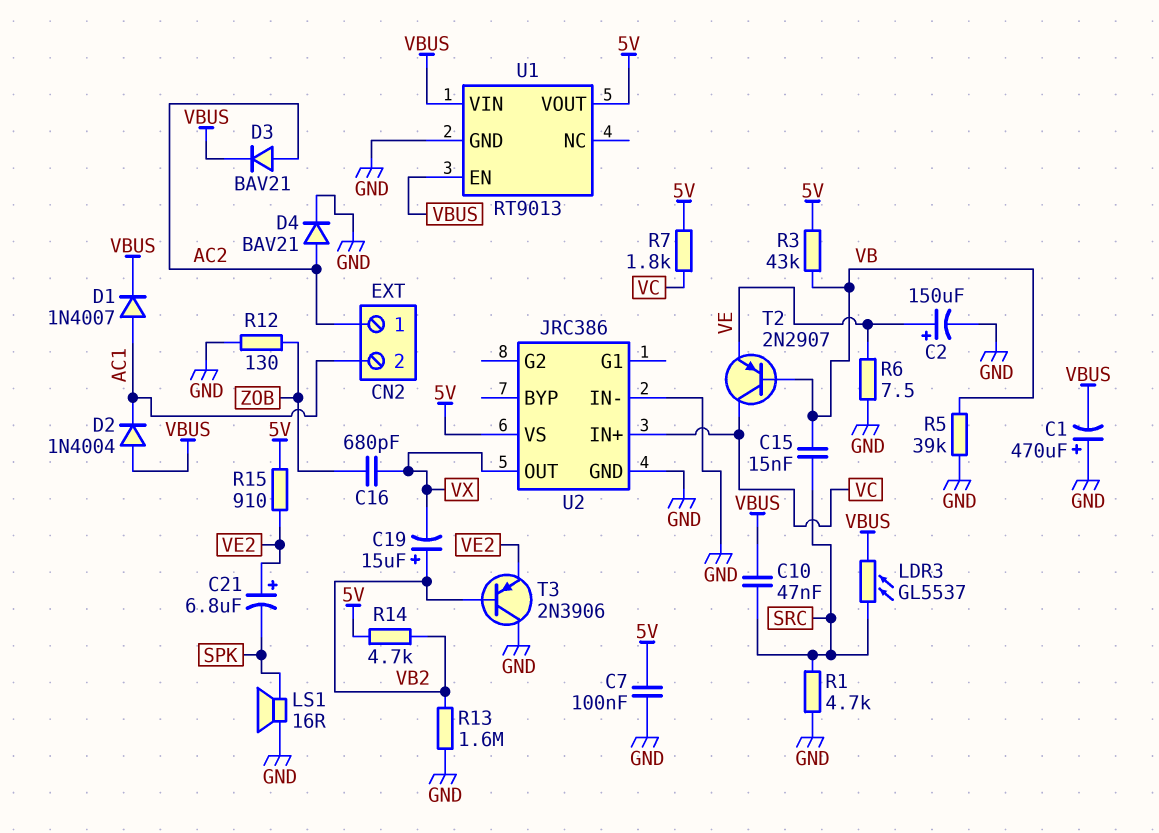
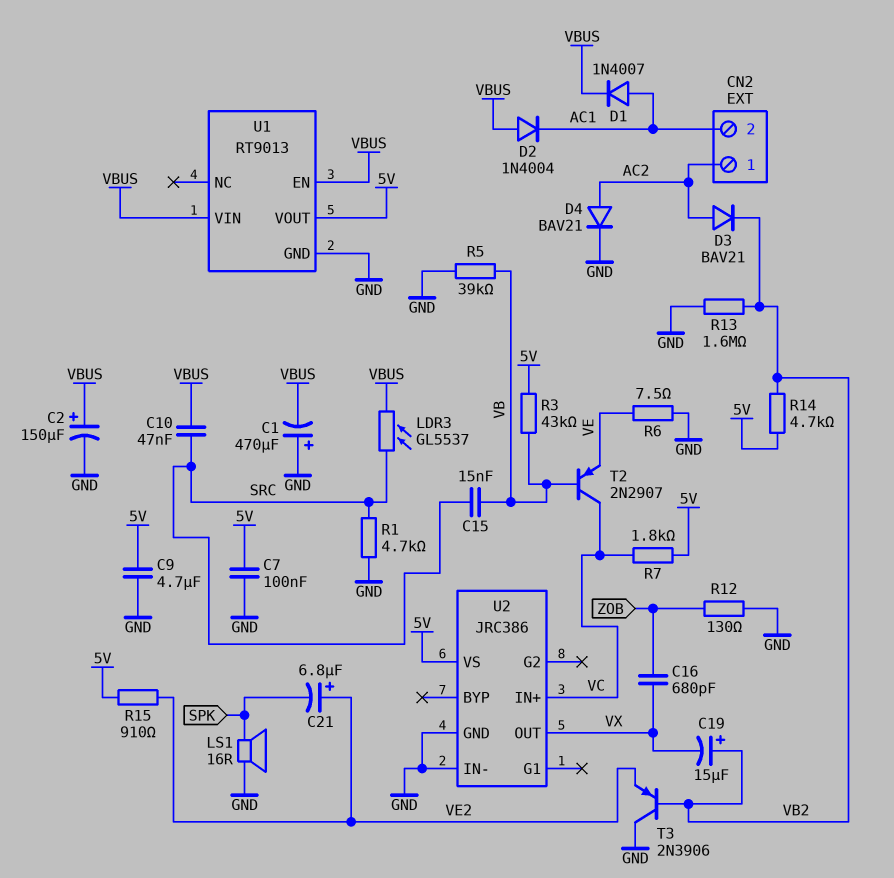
C2: 150uF (plus VE, minus GND) -> 150uF (plus VBUS, minus GND)
C9: none -> 4.7uF (5V, GND)
D3: diode BAV21 (A AC2, K VBUS) -> diode BAV21 (A AC2, K VB2)

